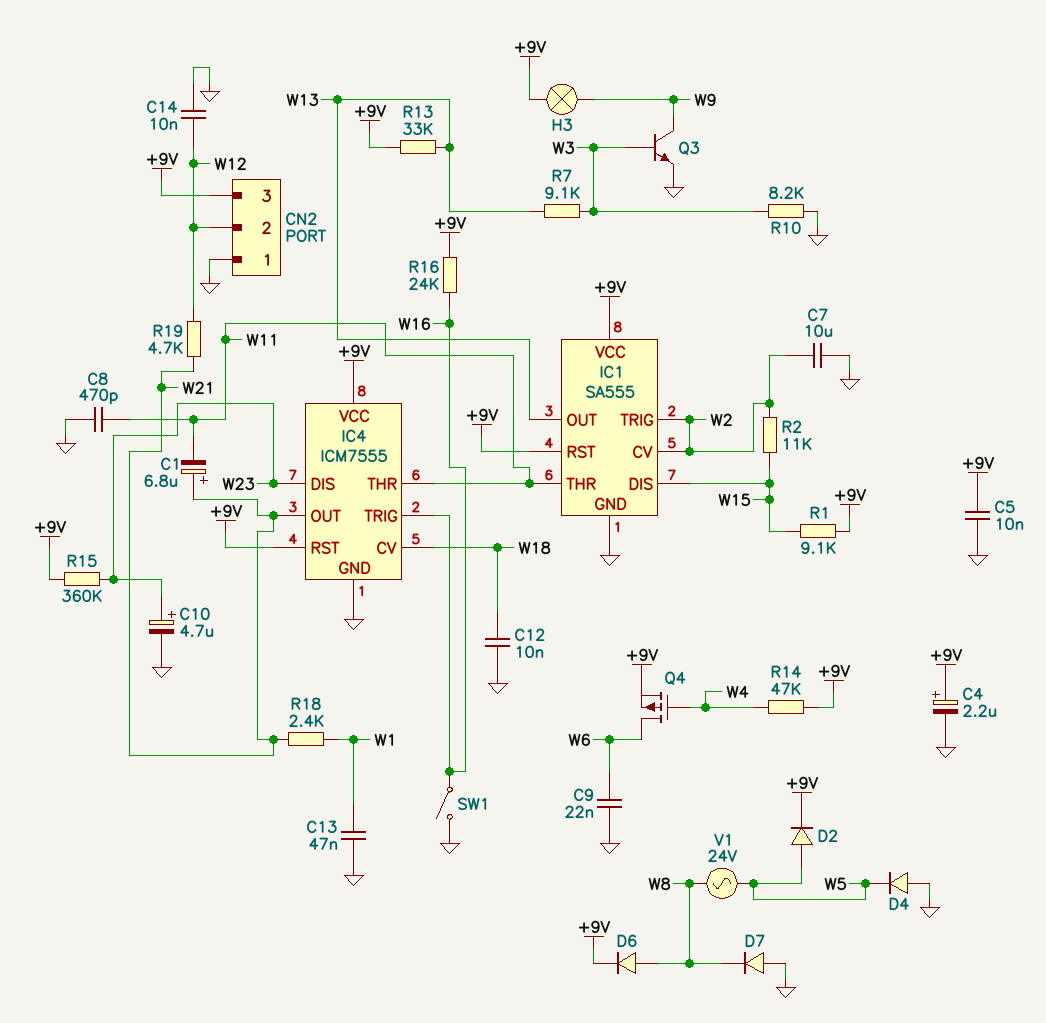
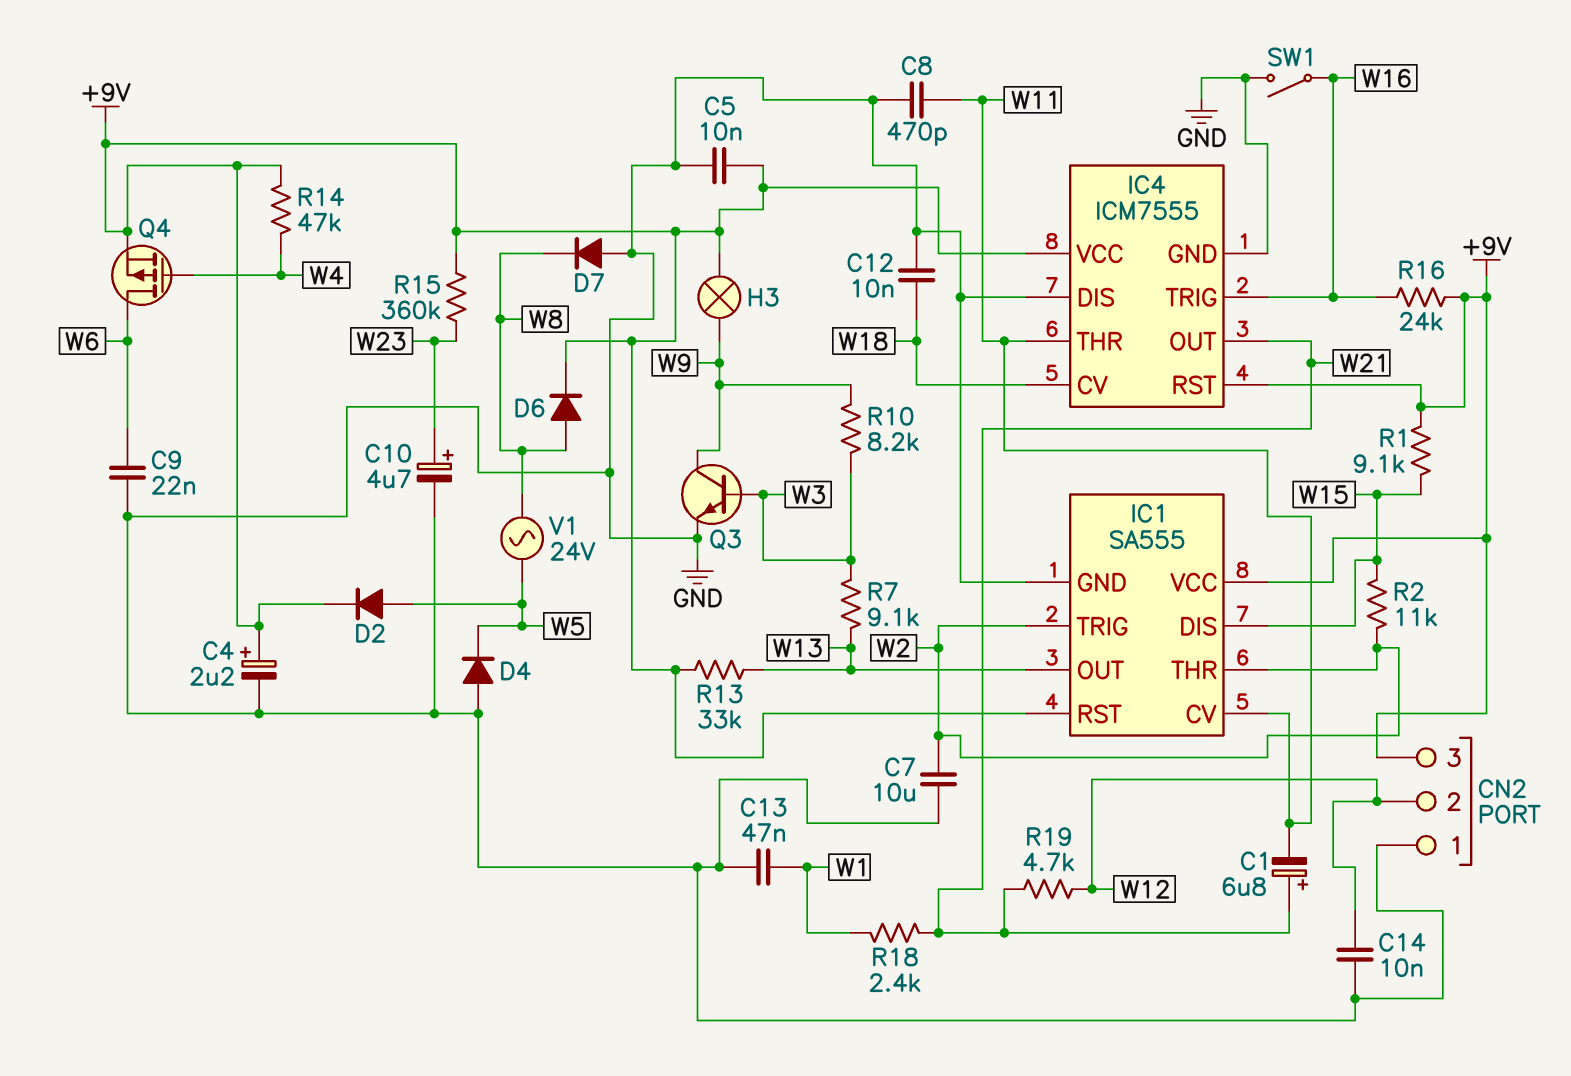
IC1 pin CV: W2 -> W11
IC1 pin THR: W11 -> W2
IC4 pin DIS: W23 -> GND
R10: 8.2k (GND, W3) -> 8.2k (W3, W9)

